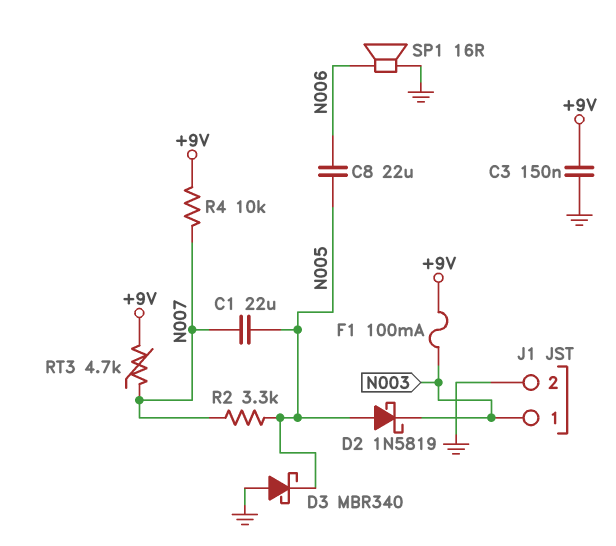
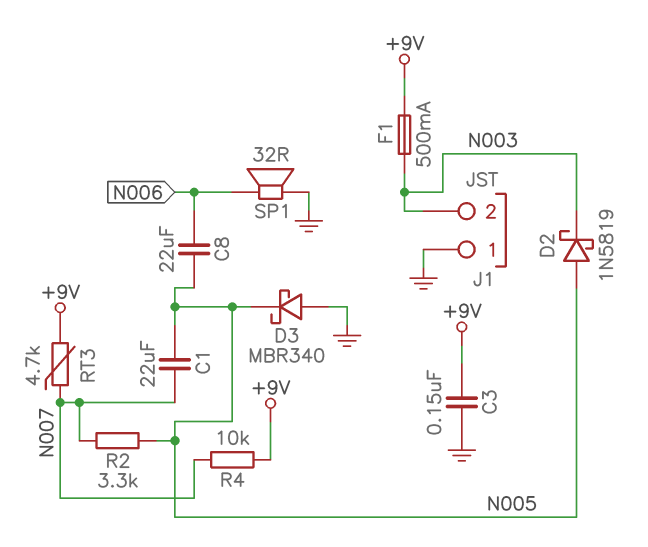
F1: 100mA (+9V, N003) -> 500mA (+9V, N003)
J1 pin 1: N003 -> GND
J1 pin 2: GND -> N003
SP1: speaker 16R (GND, N006) -> speaker 32R (GND, N006)

